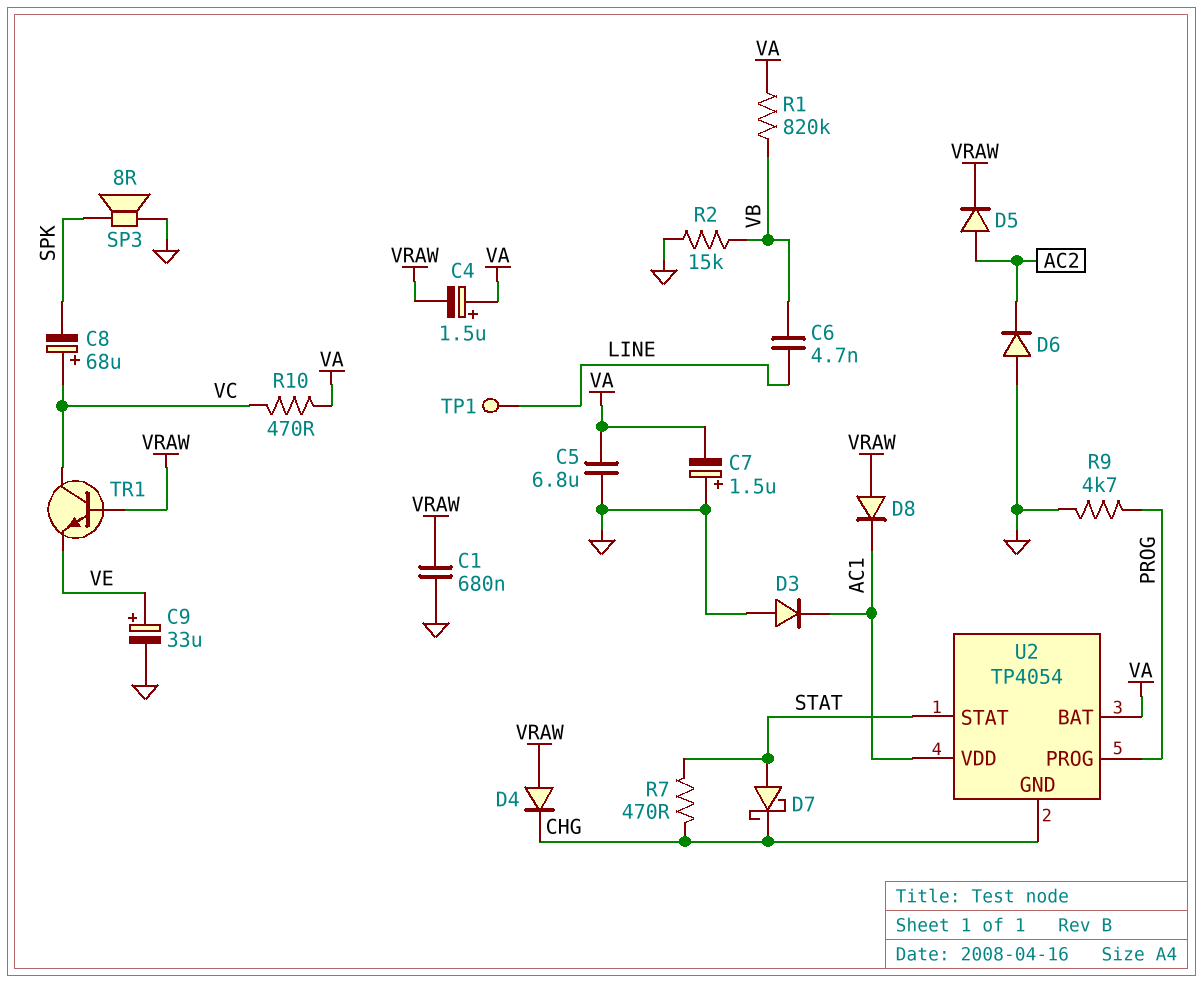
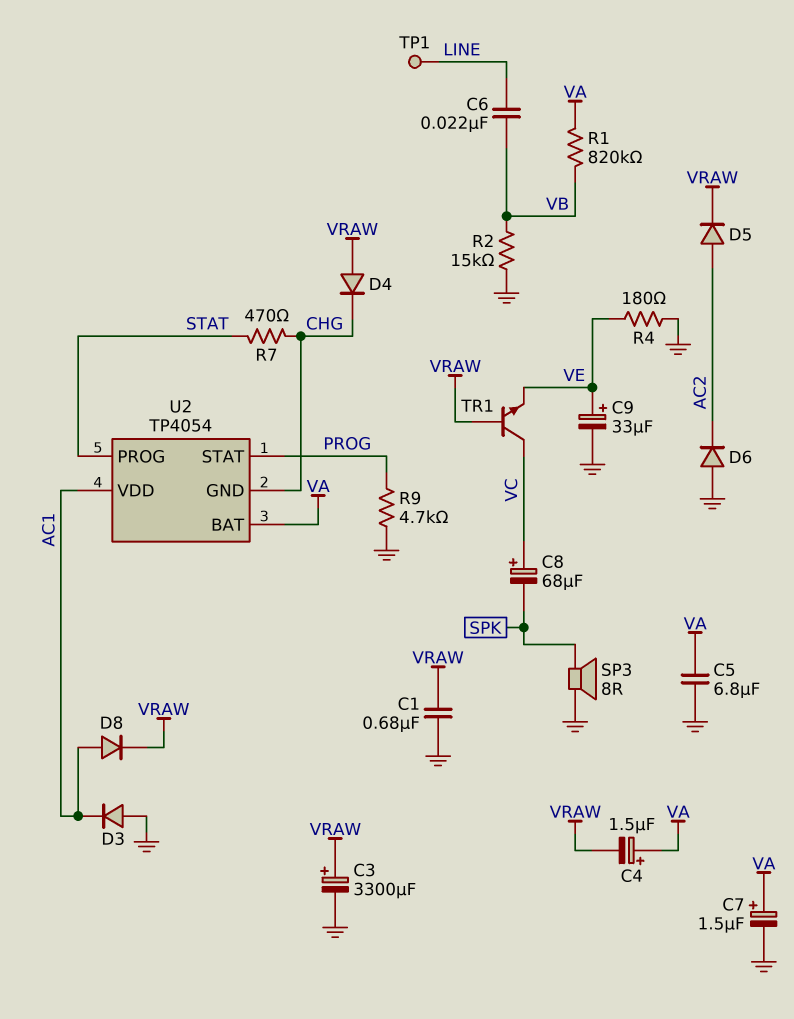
C3: none -> 3300uF (plus VRAW, minus GND)
C6: 4.7nF (LINE, VB) -> 22nF (LINE, VB)
C7: 1.5uF (plus GND, minus VA) -> 1.5uF (plus VA, minus GND)
D7: schottky (A STAT, K CHG) -> none
D8: diode (A VRAW, K AC1) -> diode (A AC1, K VRAW)
R4: none -> 180 (GND, VE)
R10: 470 (VA, VC) -> none
U2 pin PROG: PROG -> STAT
U2 pin STAT: STAT -> PROG

